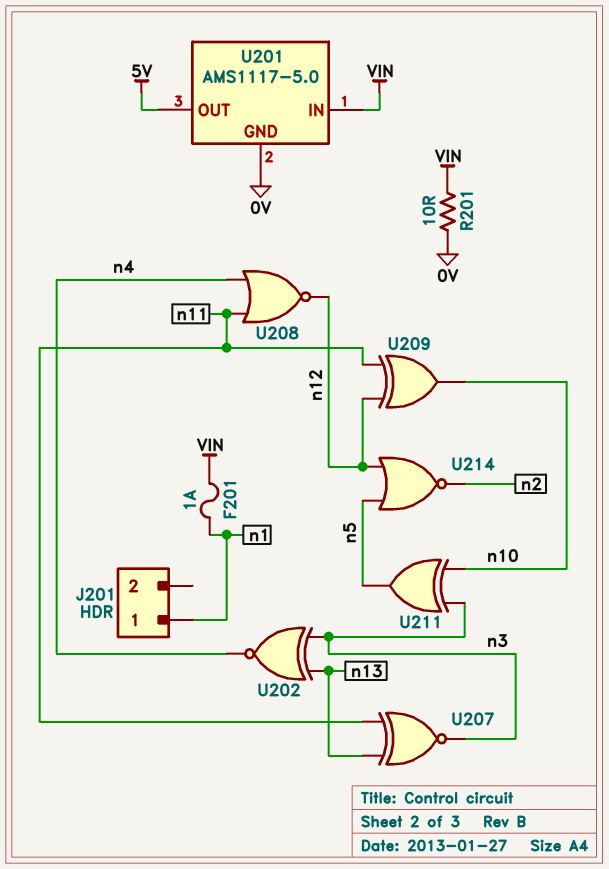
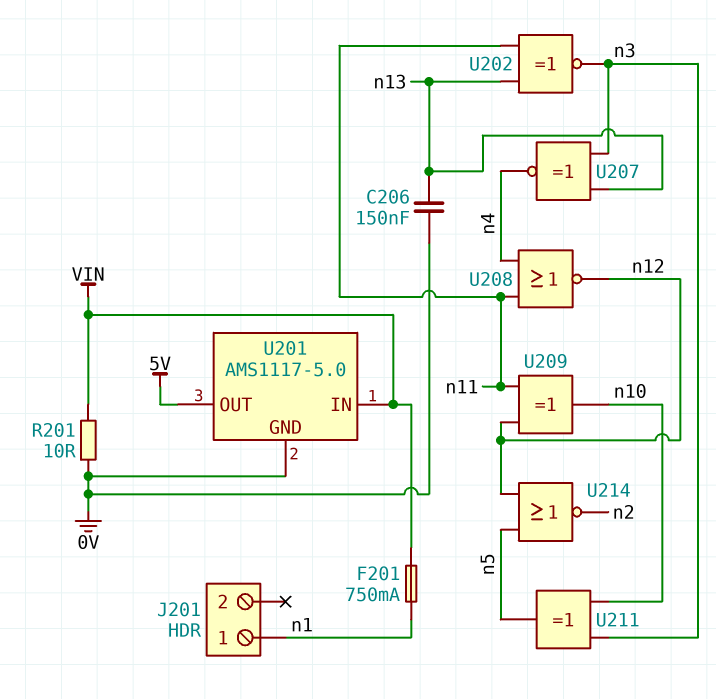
C206: none -> 150nF (0V, n13)
F201: 1A (VIN, n1) -> 750mA (VIN, n1)
U202: XNOR (in n3, in n13, out n4) -> XNOR (in n11, in n13, out n3)
U207: XNOR (in n11, in n13, out n3) -> XNOR (in n3, in n13, out n4)

